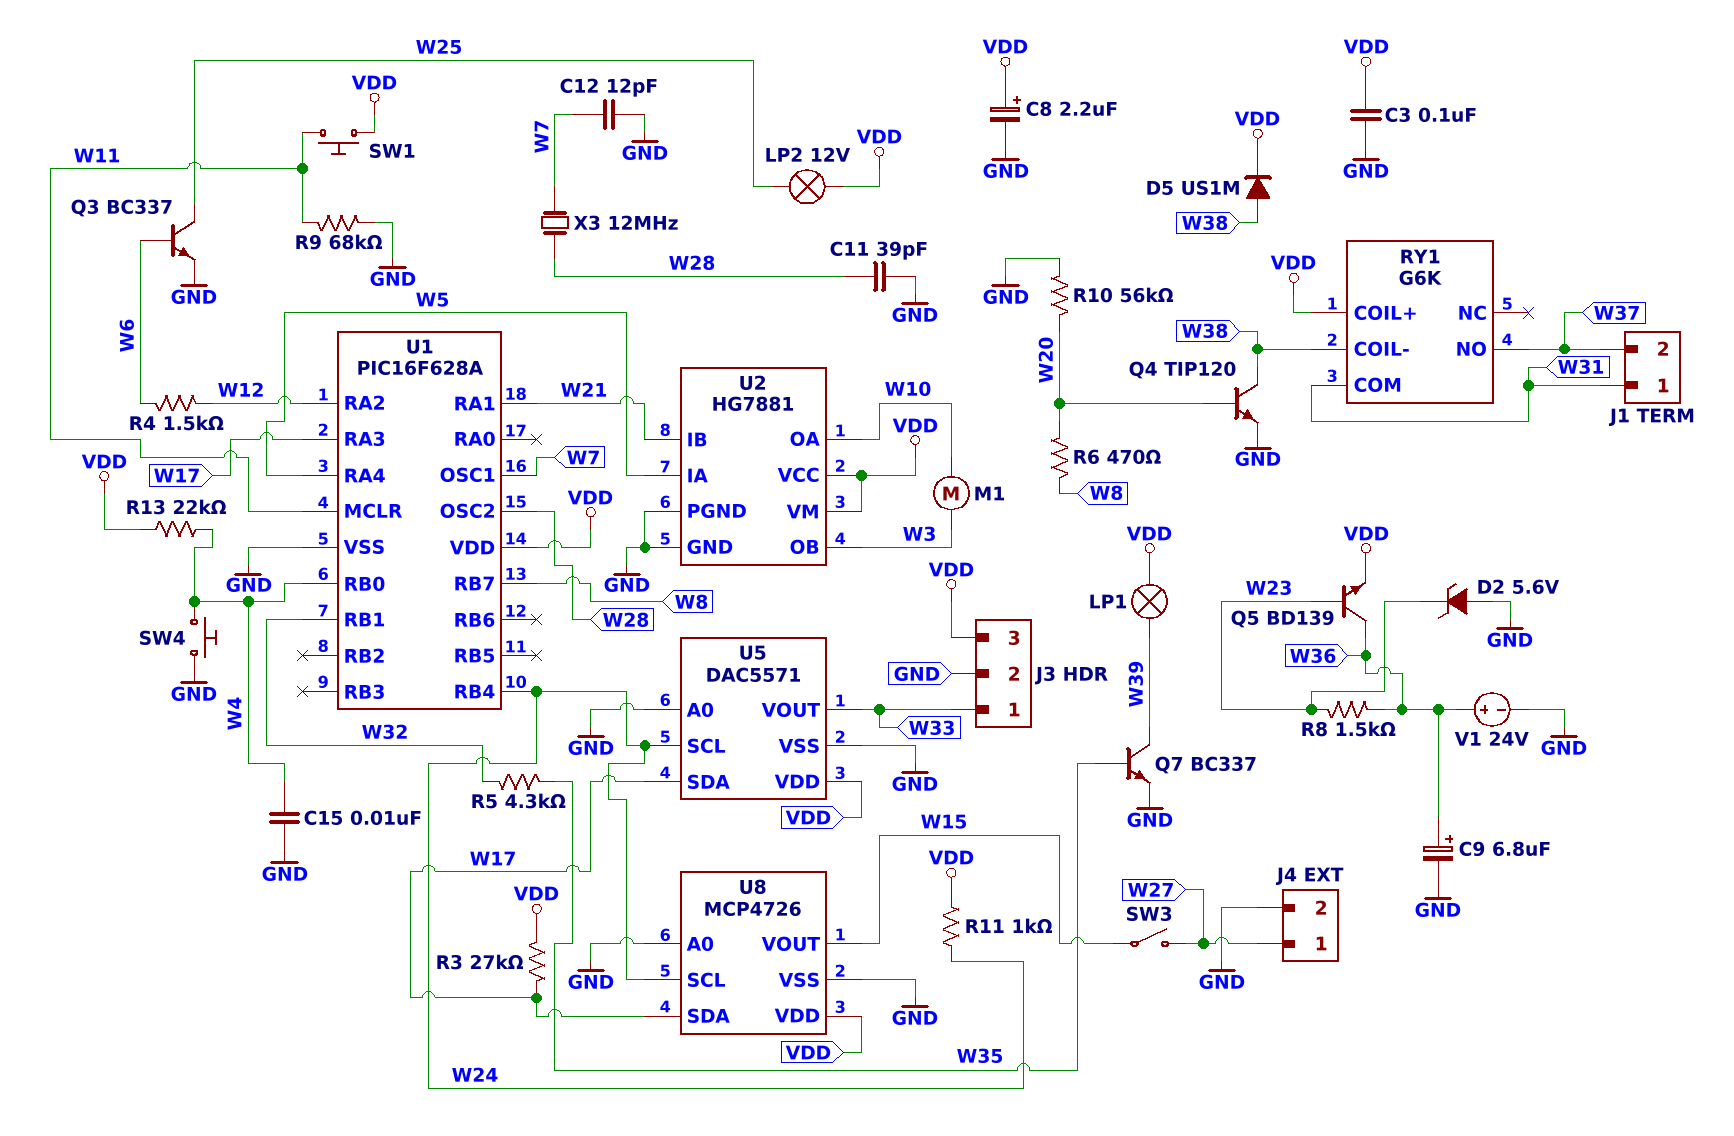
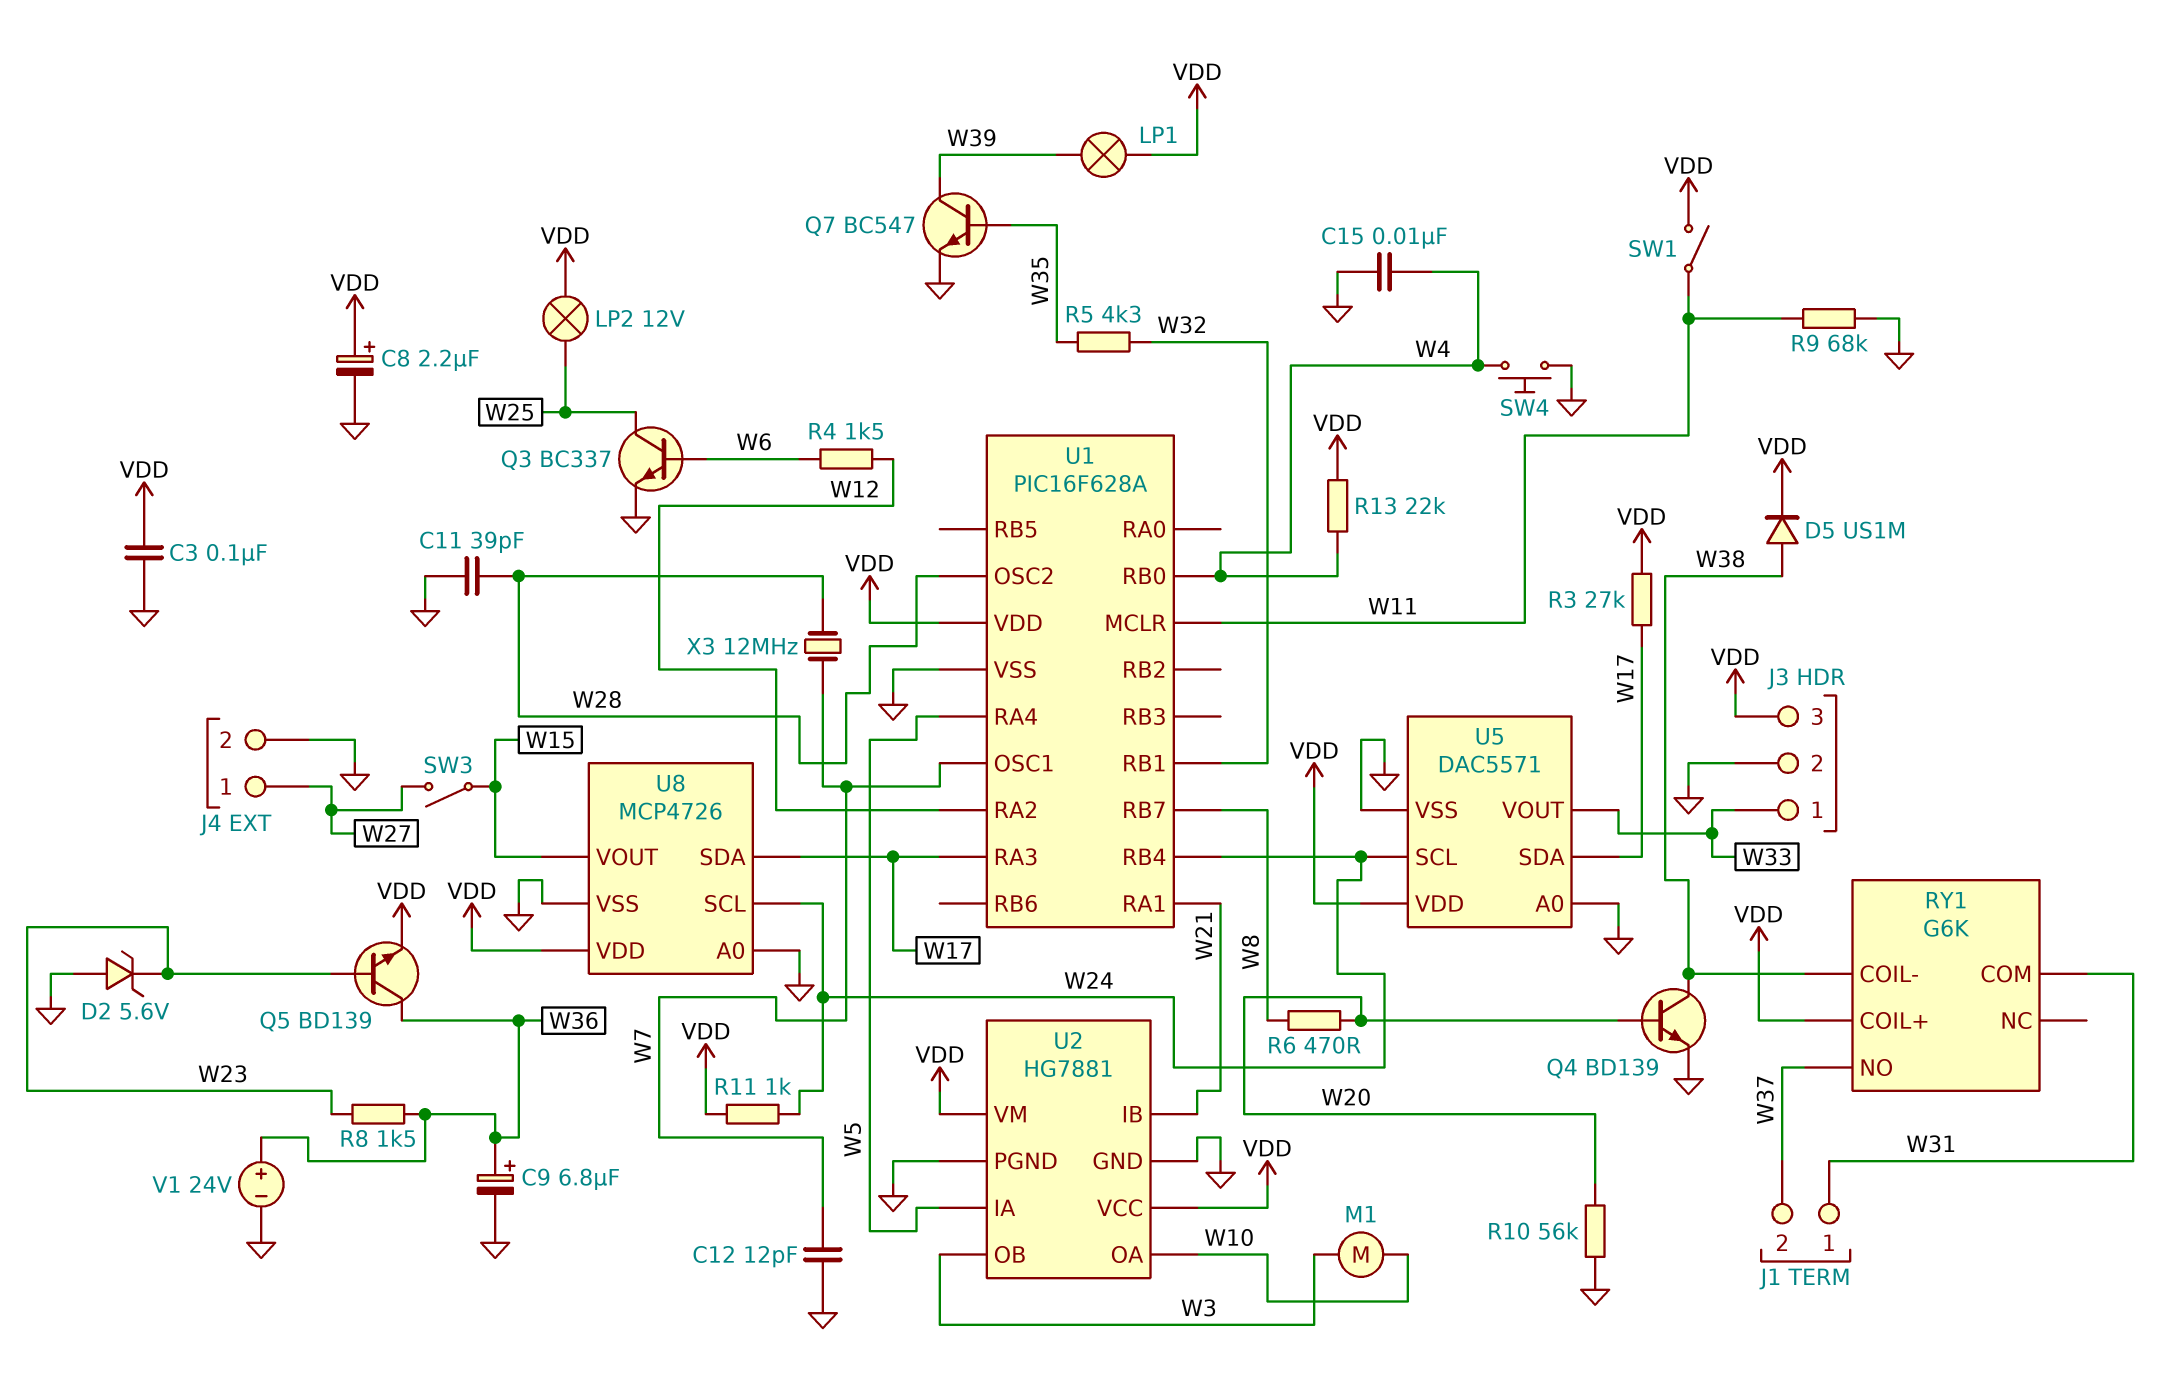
Q4: NPN TIP120 (B W20, C W38, E GND) -> NPN BD139 (B W20, C W38, E GND)
Q7: NPN BC337 (B W35, C W39, E GND) -> NPN BC547 (B W35, C W39, E GND)
SW1: button (VDD, W11) -> switch (VDD, W11)

